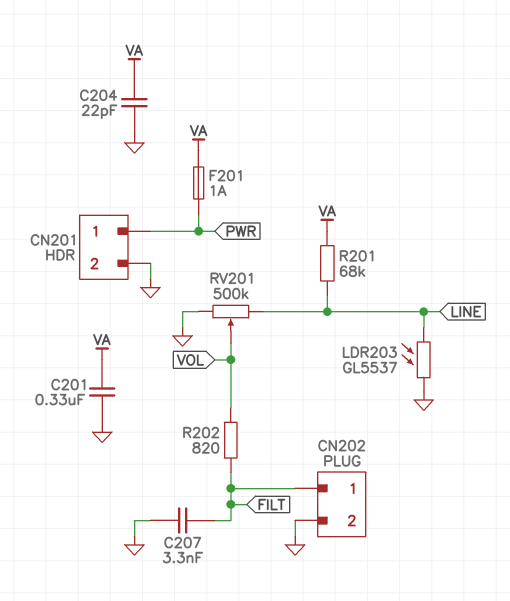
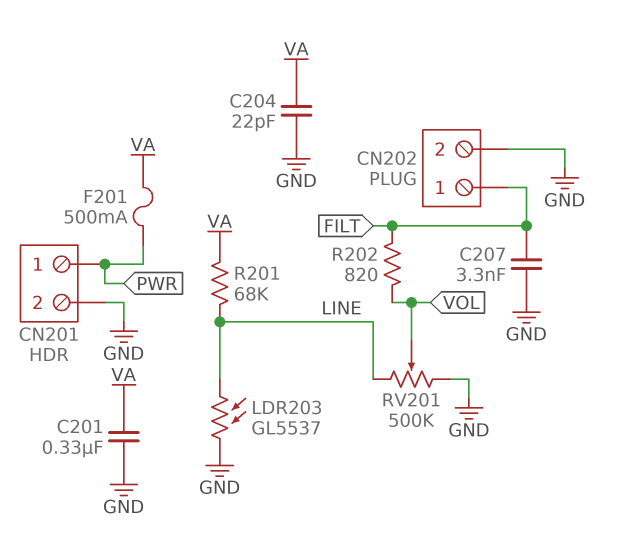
F201: 1A (PWR, VA) -> 500mA (PWR, VA)

